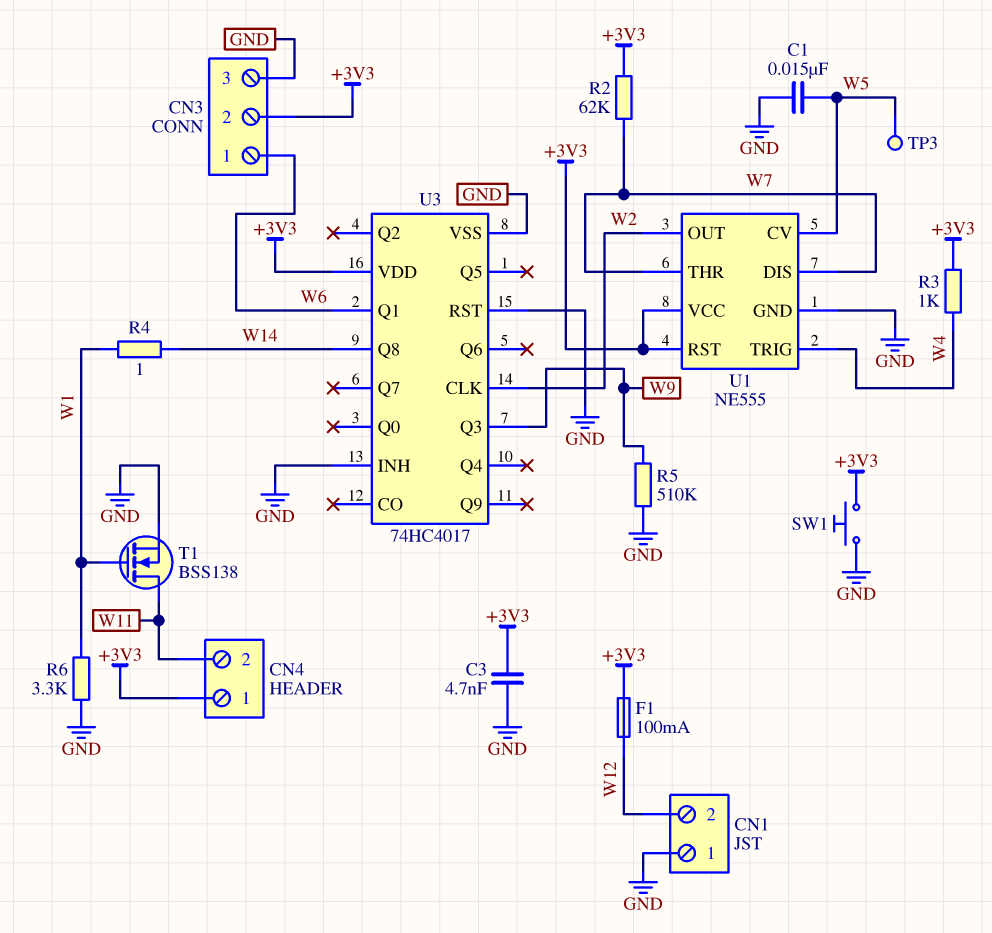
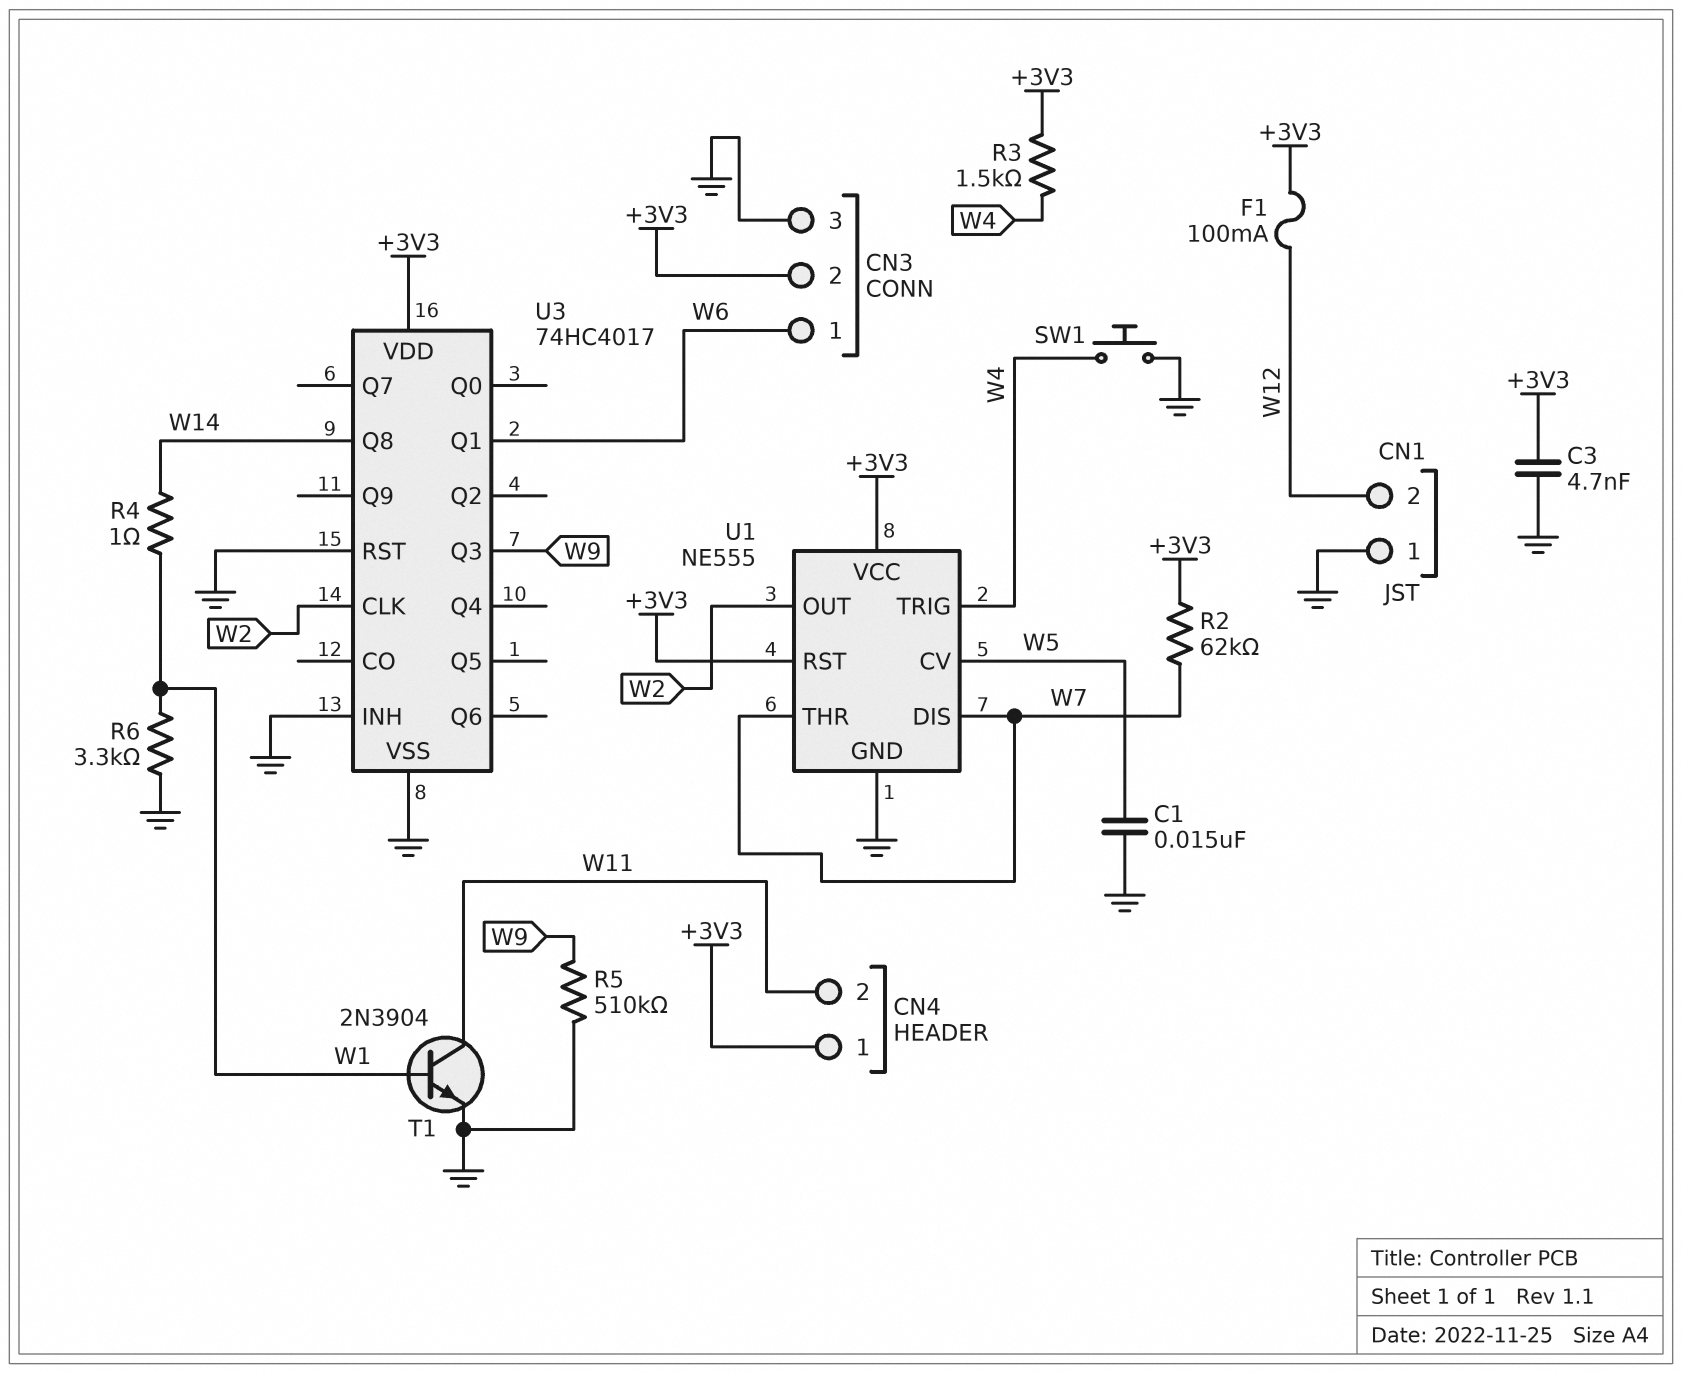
R3: 1k (+3V3, W4) -> 1.5k (+3V3, W4)
SW1: button (+3V3, GND) -> button (GND, W4)
T1: NMOS BSS138 (G W1, D W11, S GND) -> NPN 2N3904 (B W1, C W11, E GND)
TP3: test point (W5) -> none

